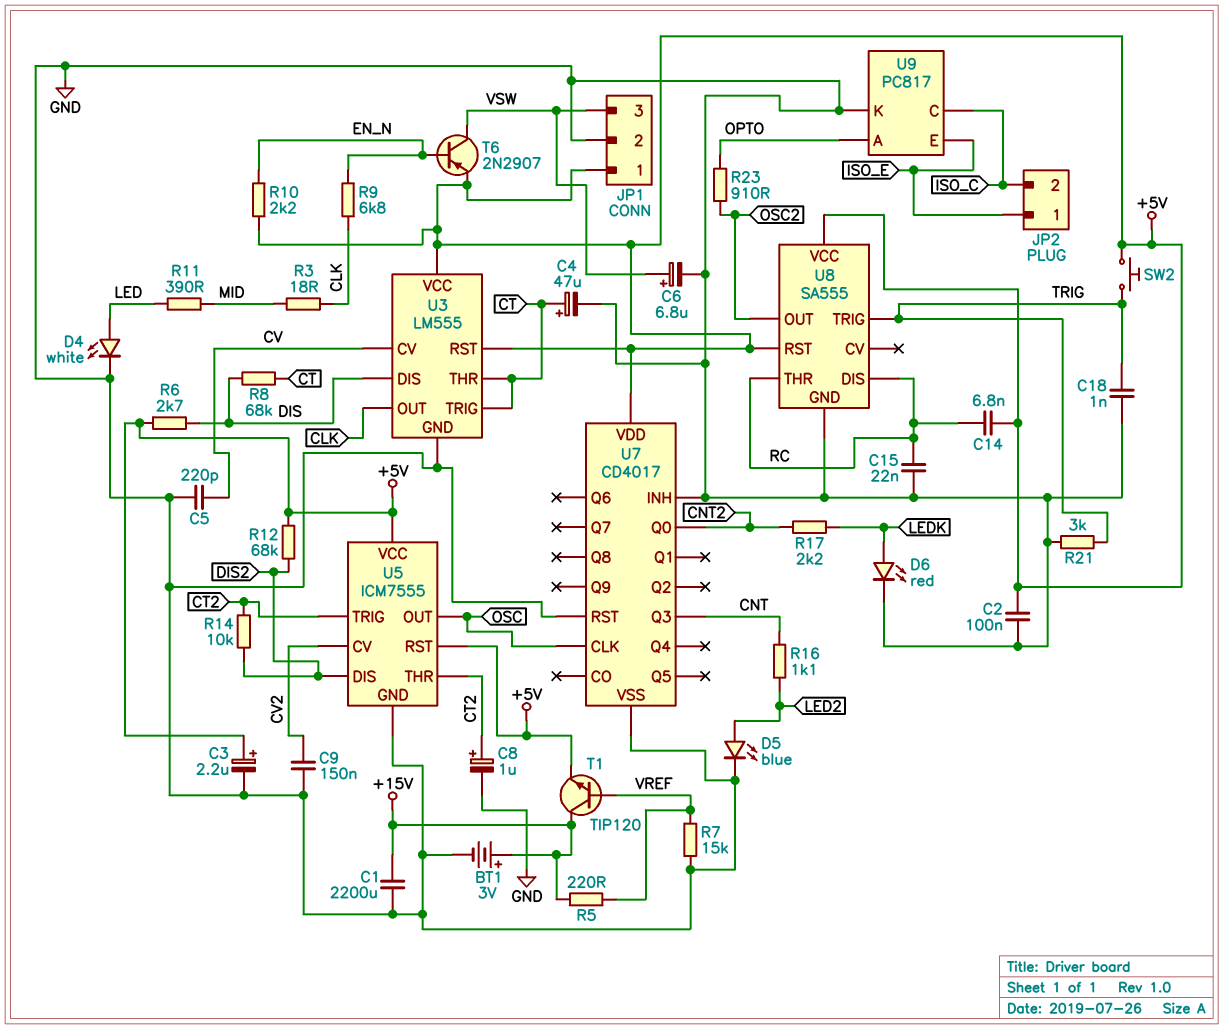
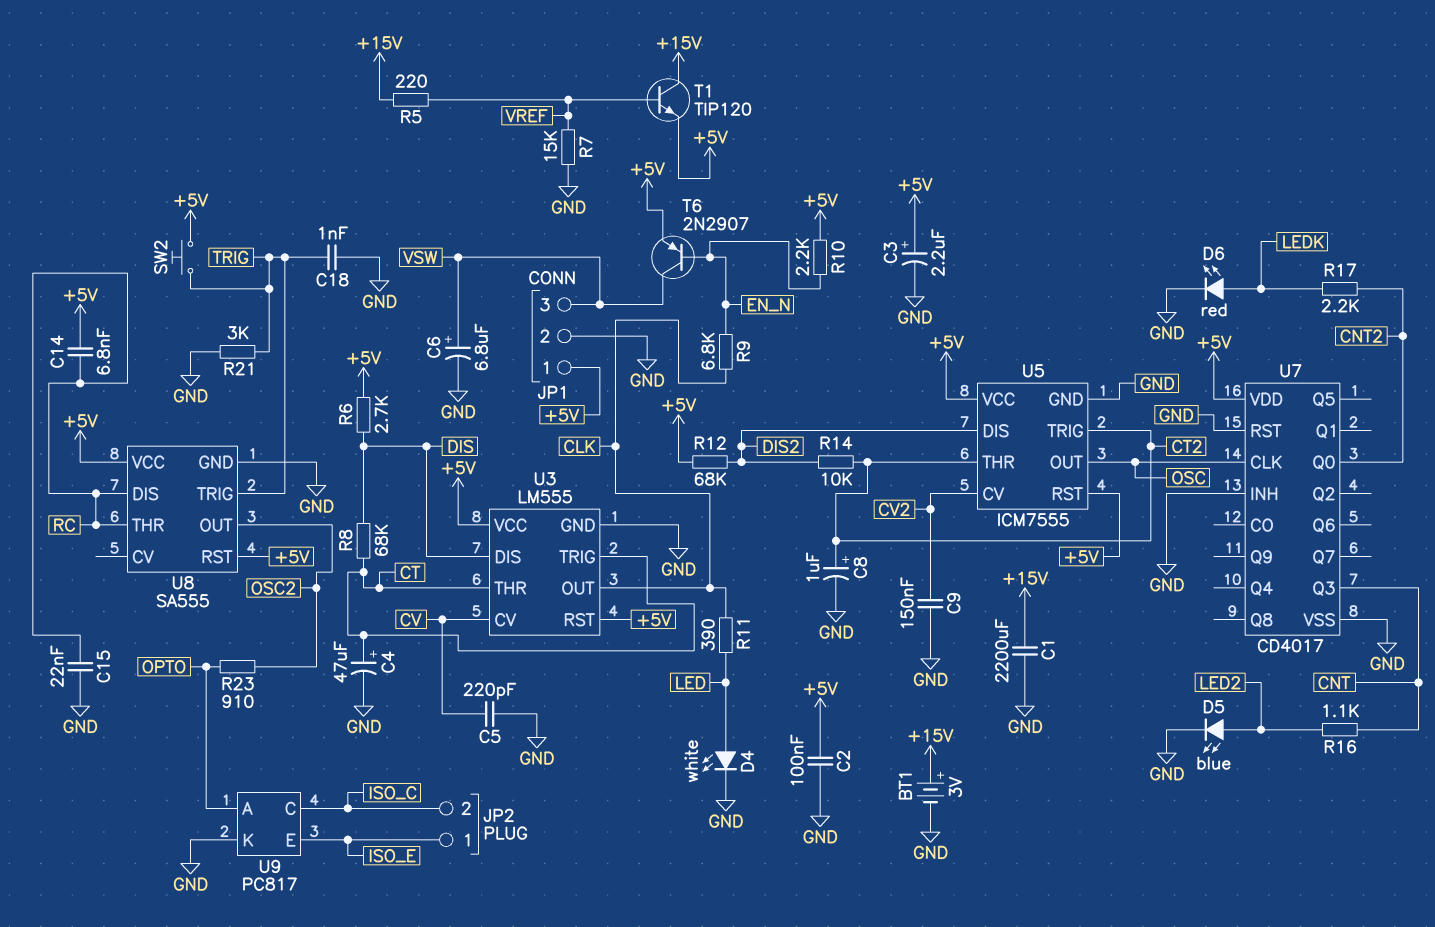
R3: 18 (CLK, MID) -> none
R11: 390 (LED, MID) -> 390 (CLK, LED)

